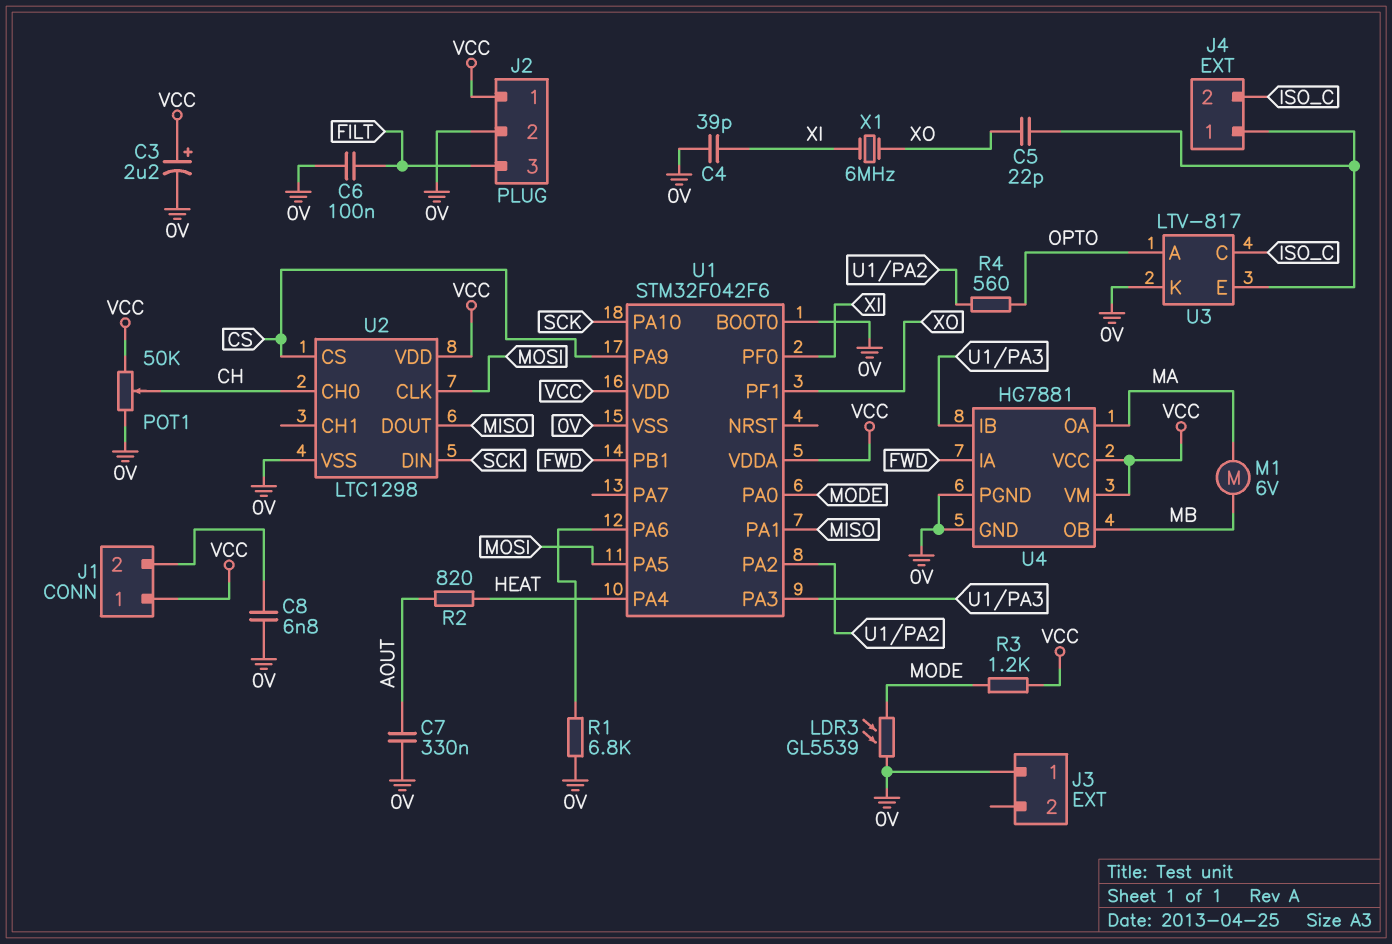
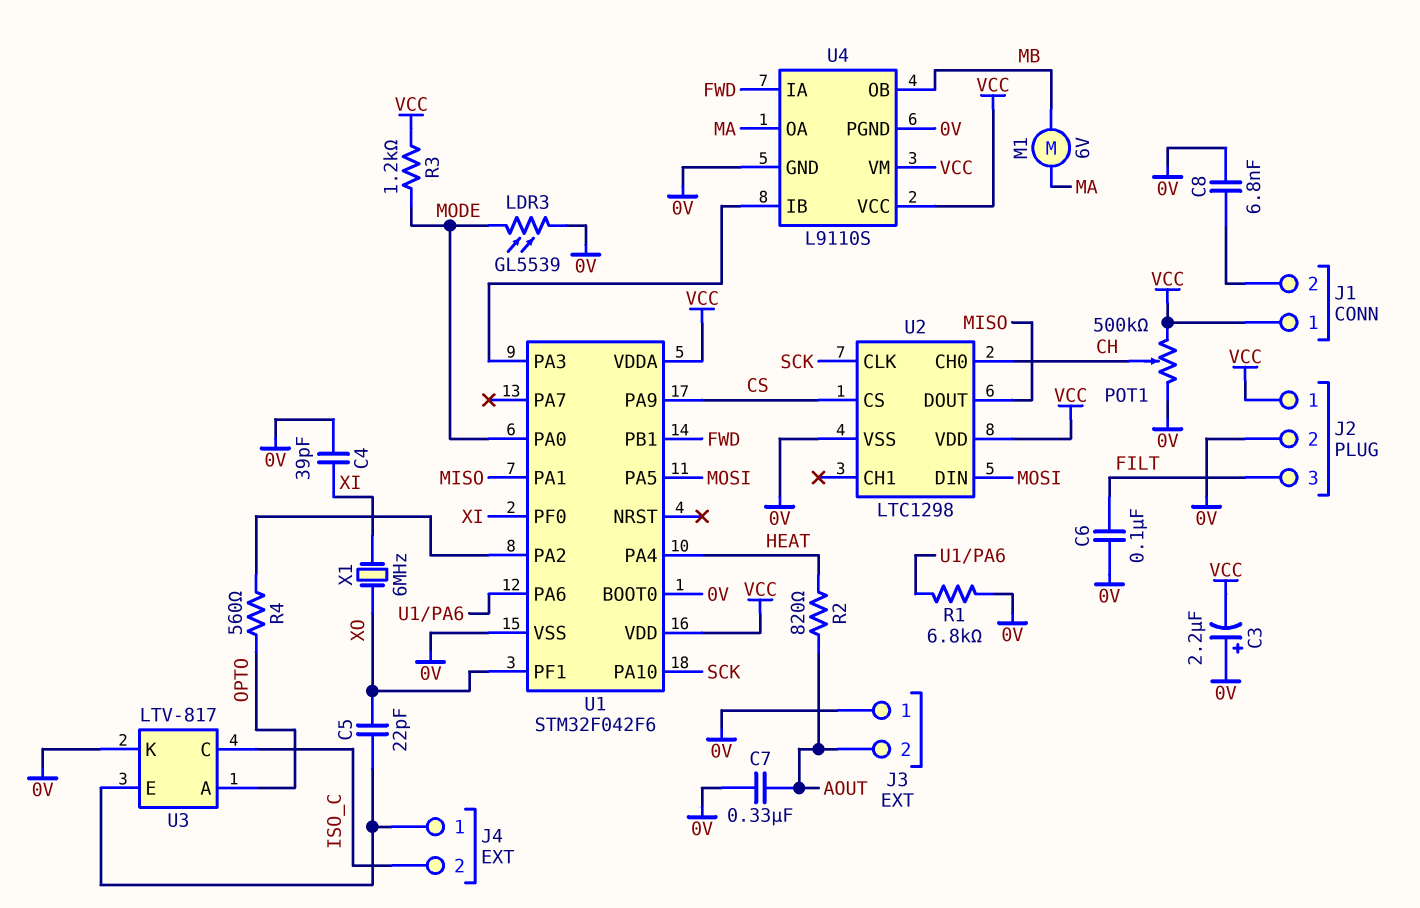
C3: 2.2uF (plus VCC, minus 0V) -> 2.2uF (plus 0V, minus VCC)
J3 pin 2: none -> AOUT
POT1: 50k (0V, VCC, wiper CH) -> 500k (0V, VCC, wiper CH)
U2 pin CLK: MOSI -> SCK
U2 pin DIN: SCK -> MOSI
U4: HG7881 -> L9110S

